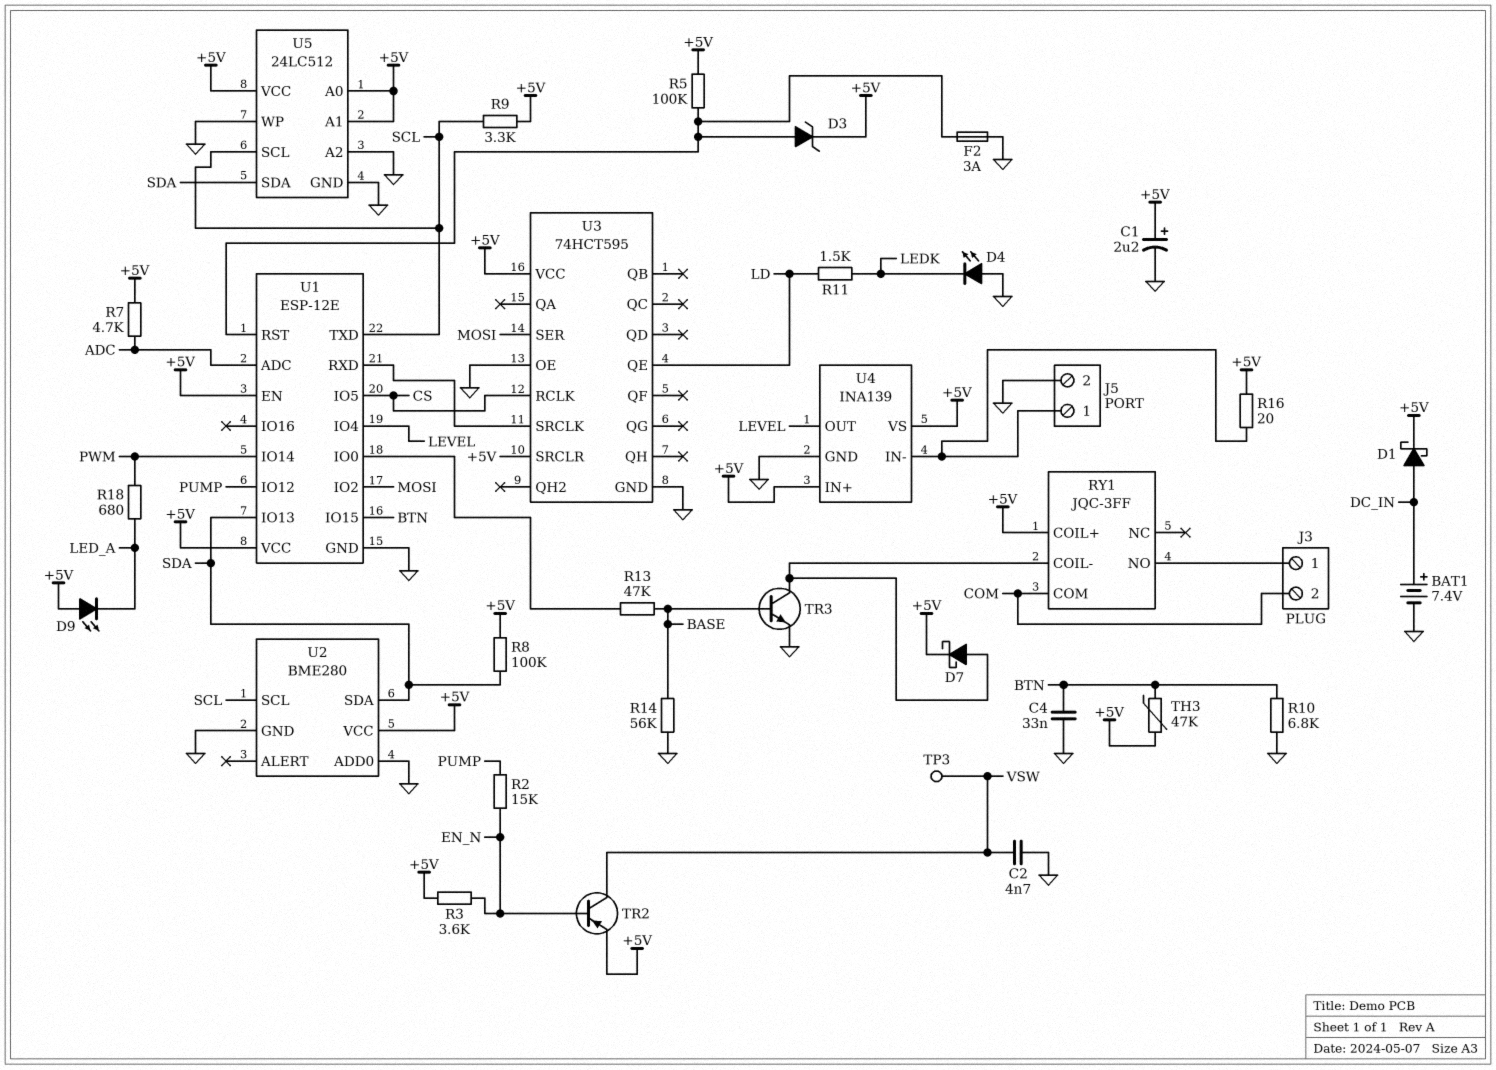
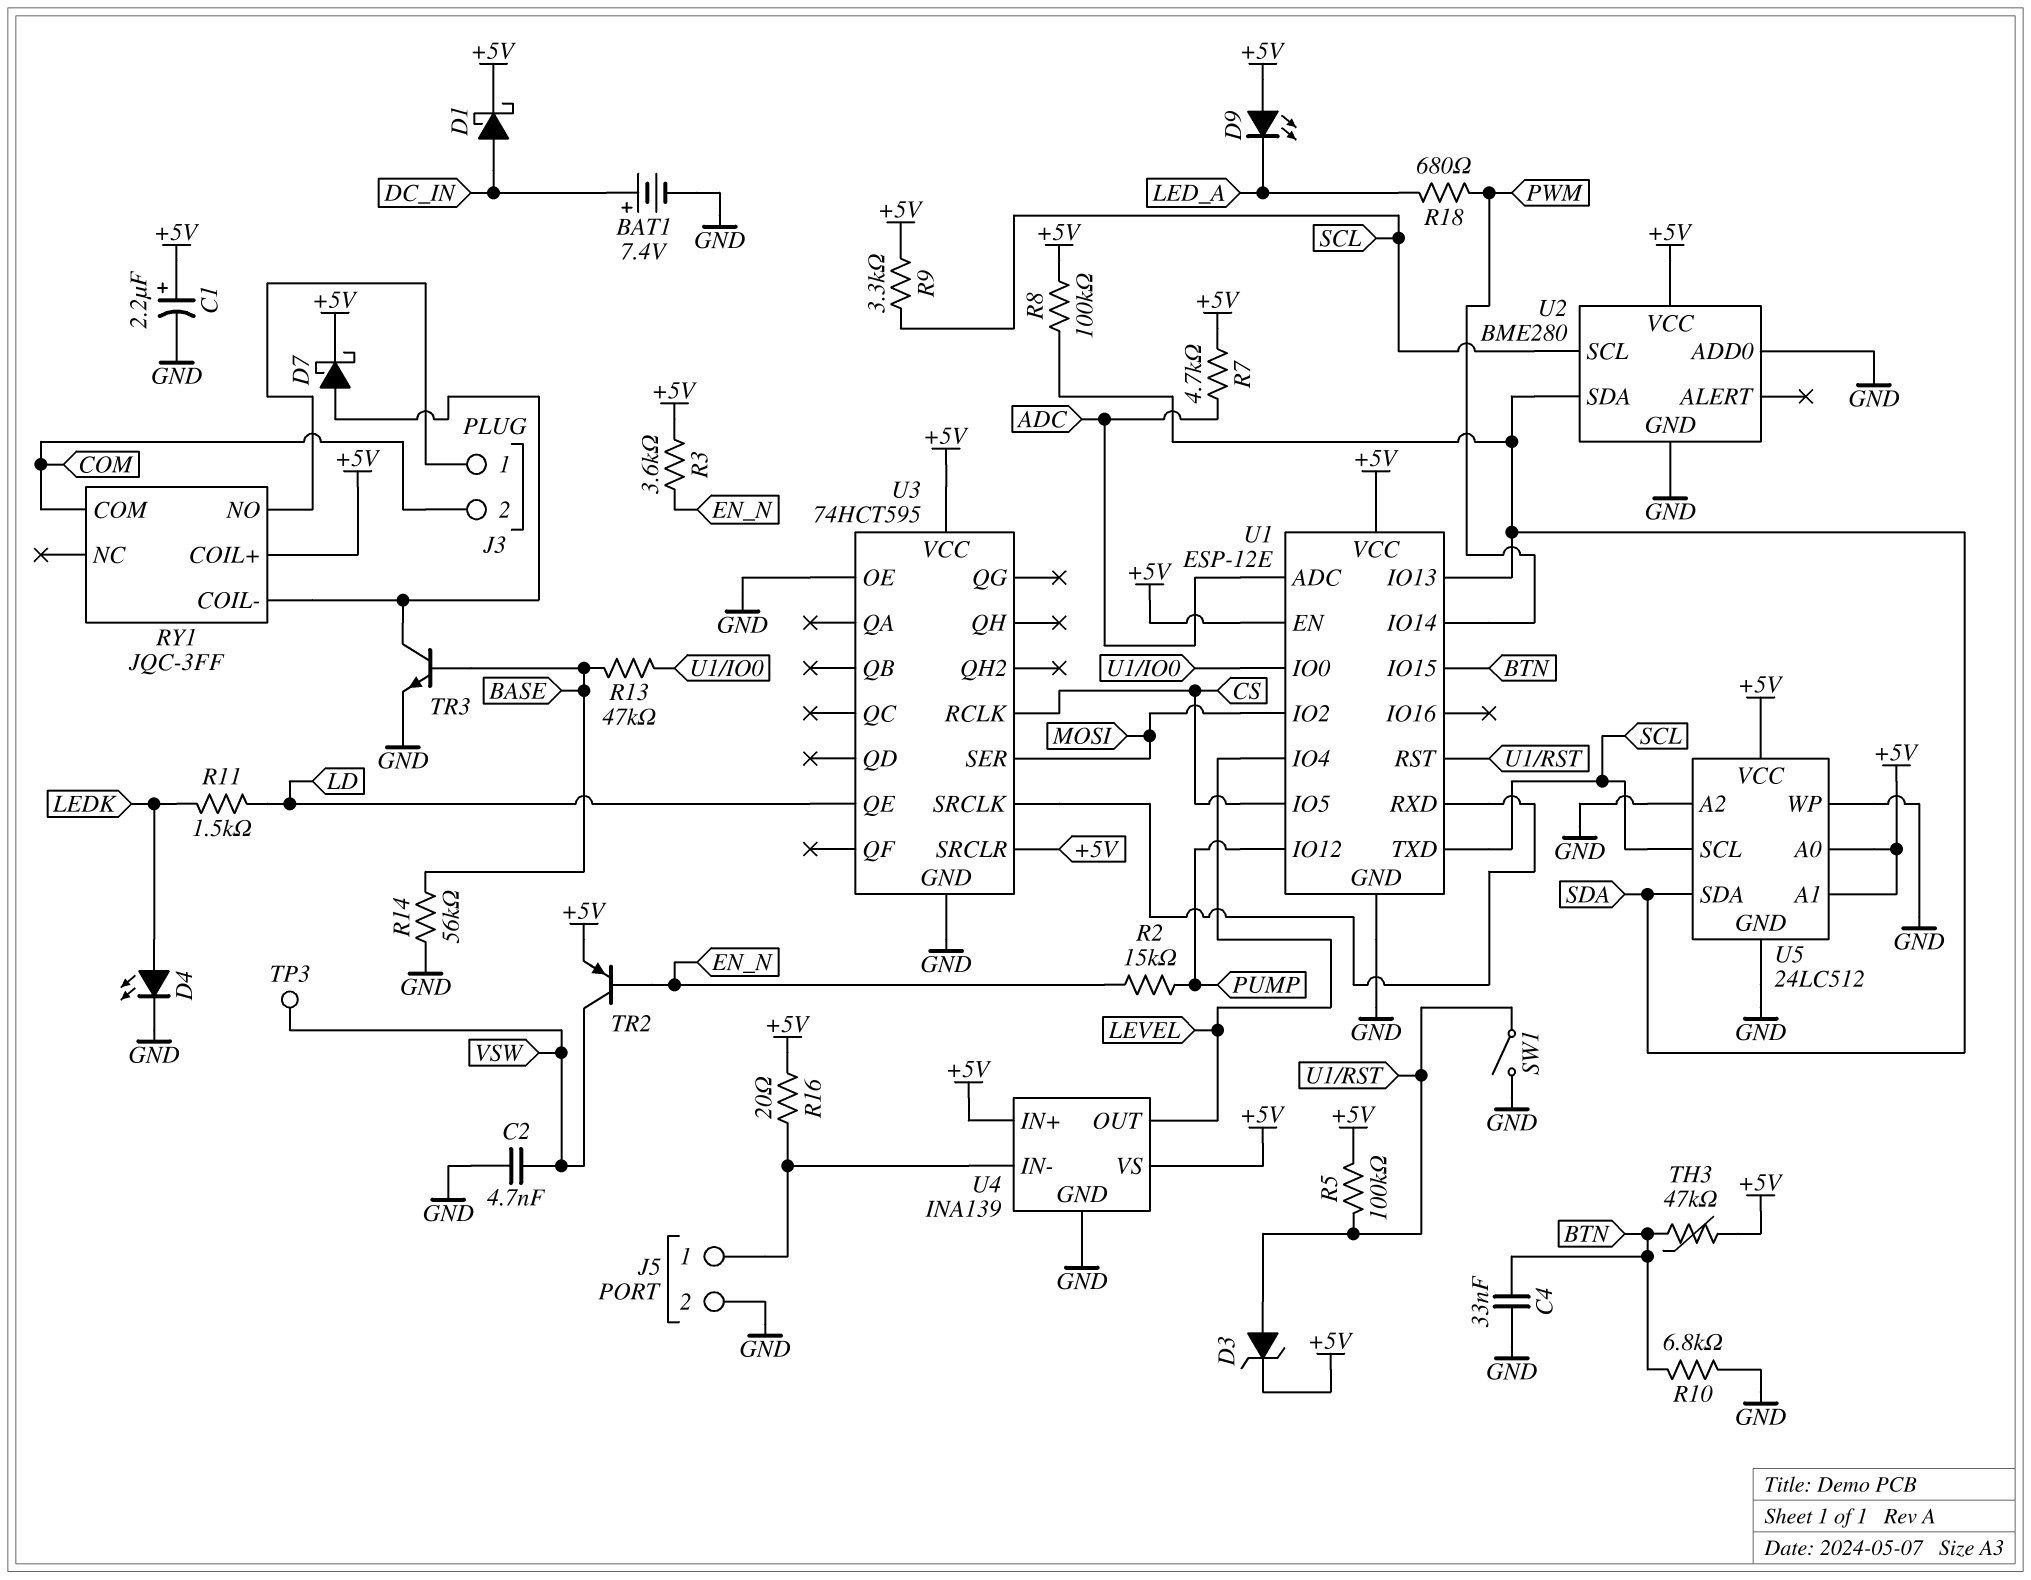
D4: LED (A GND, K LEDK) -> LED (A LEDK, K GND)
F2: 3A (GND, U1/RST) -> none
SW1: none -> switch (GND, U1/RST)

